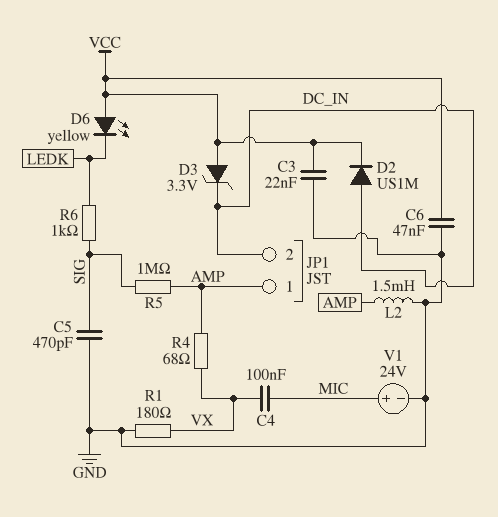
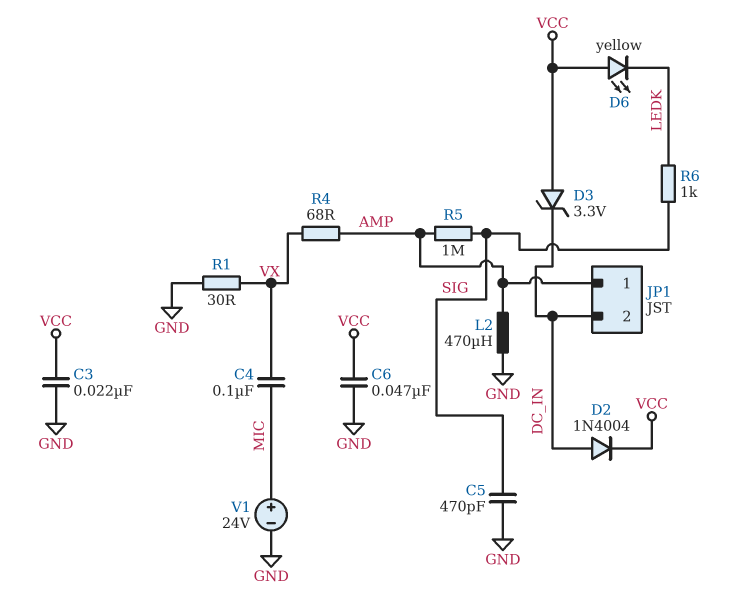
D2: diode US1M (A DC_IN, K VCC) -> diode 1N4004 (A DC_IN, K VCC)
L2: 1.5mH (AMP, GND) -> 470uH (AMP, GND)
R1: 180 (GND, VX) -> 30 (GND, VX)

